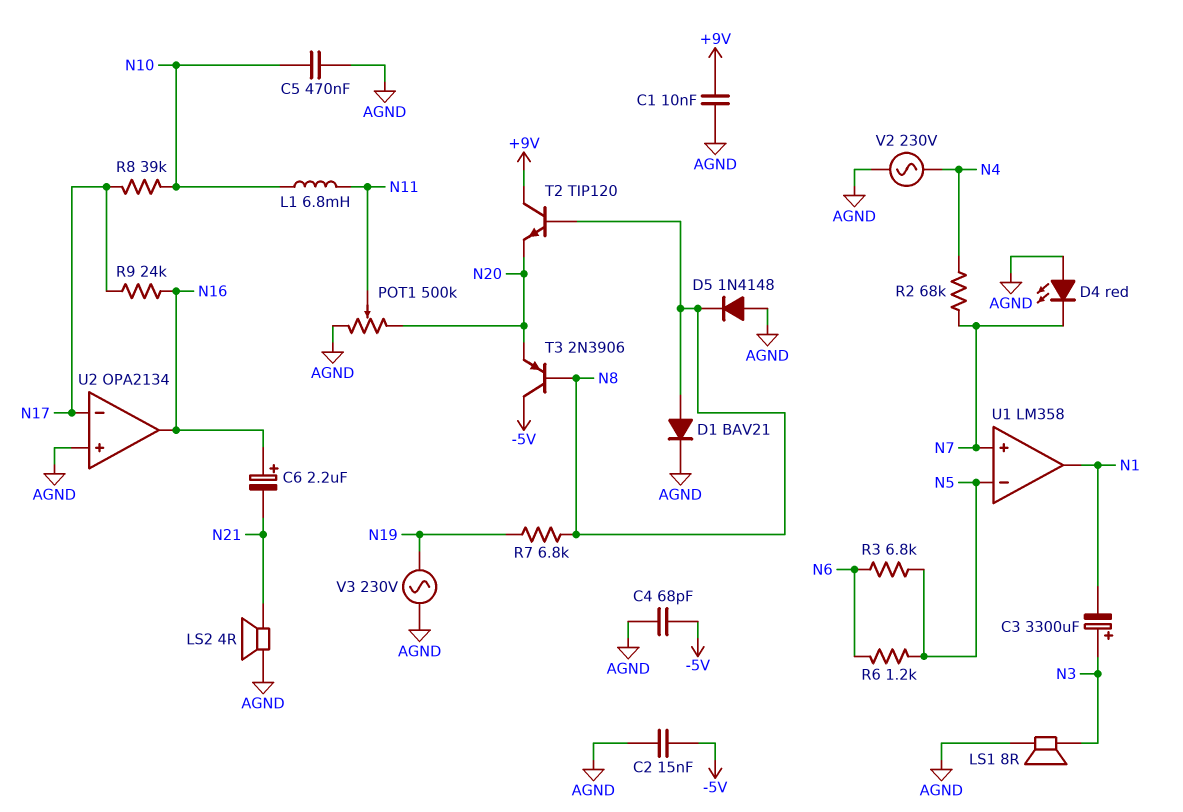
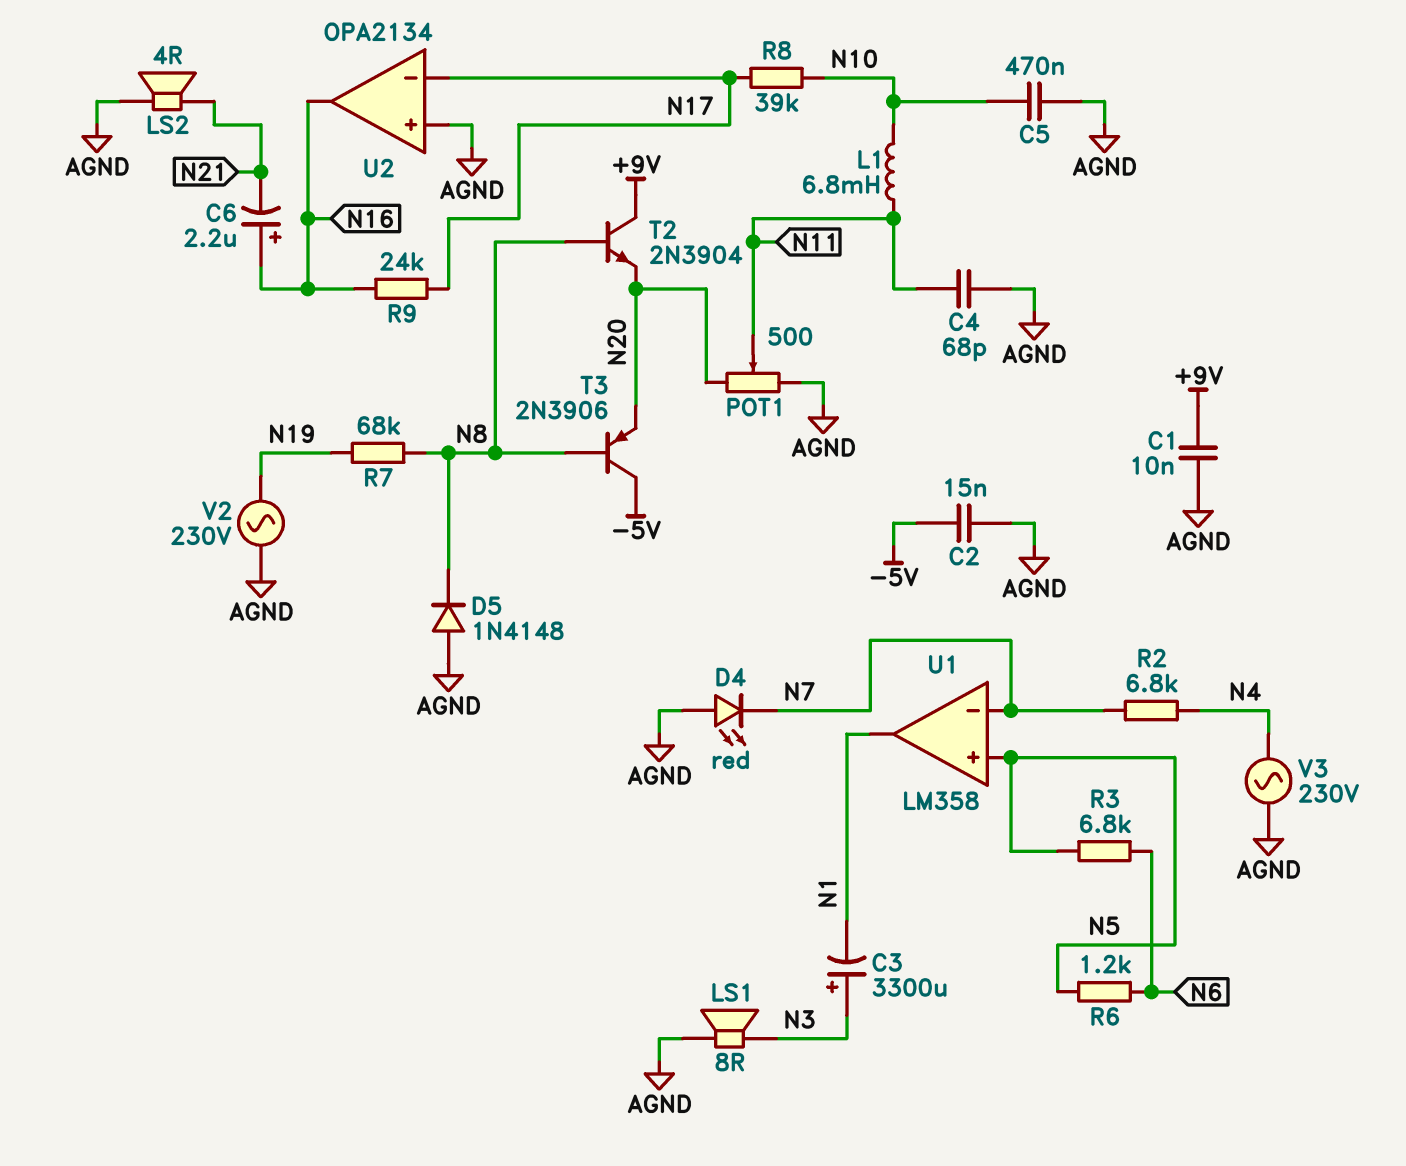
C4: 68pF (-5V, AGND) -> 68pF (AGND, N11)
D1: diode BAV21 (A N8, K AGND) -> none
POT1: 500k (AGND, N20, wiper N11) -> 500 (AGND, N20, wiper N11)
R2: 68k (N4, N7) -> 6.8k (N4, N7)
R7: 6.8k (N8, N19) -> 68k (N8, N19)
T2: NPN TIP120 (B N8, C +9V, E N20) -> NPN 2N3904 (B N8, C +9V, E N20)
U1 pin in+: N7 -> N5
U1 pin in-: N5 -> N7
V2: AC 230V (AGND, N4) -> AC 230V (AGND, N19)
V3: AC 230V (AGND, N19) -> AC 230V (AGND, N4)

